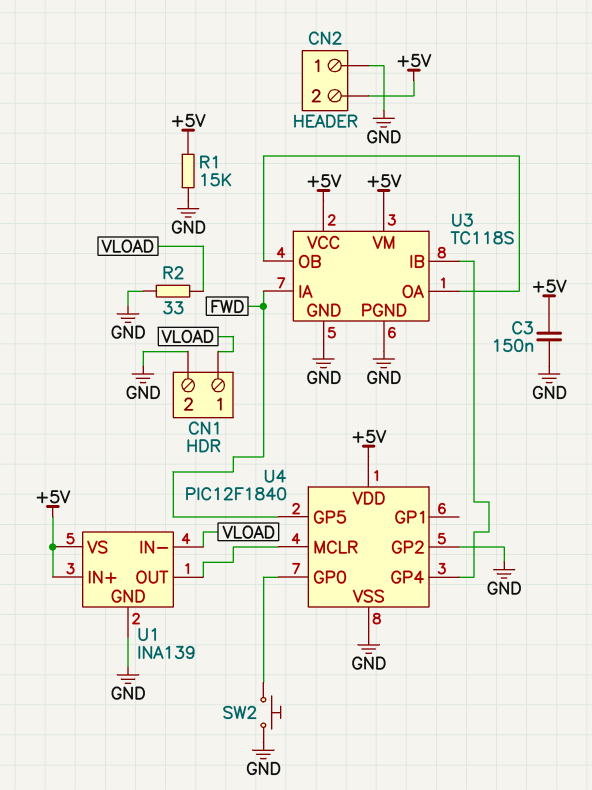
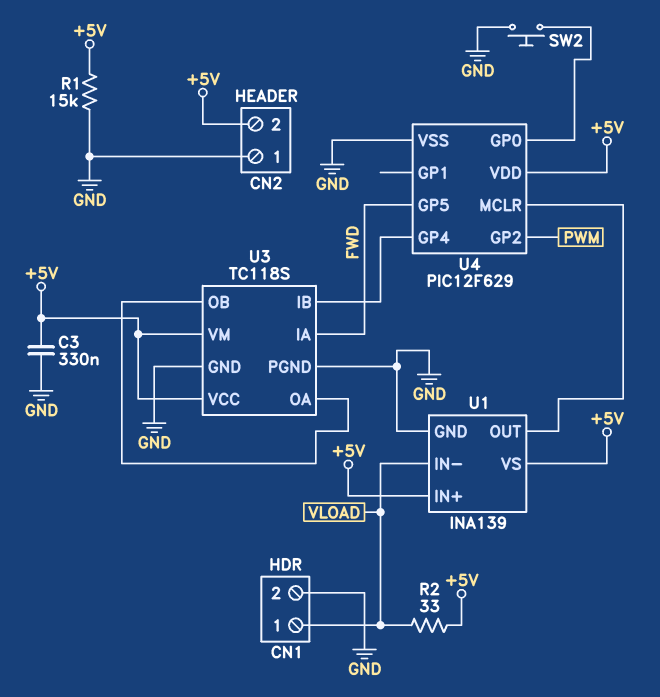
C3: 150nF (+5V, GND) -> 330nF (+5V, GND)
R2: 33 (GND, VLOAD) -> 33 (+5V, VLOAD)
U4: PIC12F1840 -> PIC12F629
U4 pin GP2: GND -> PWM

